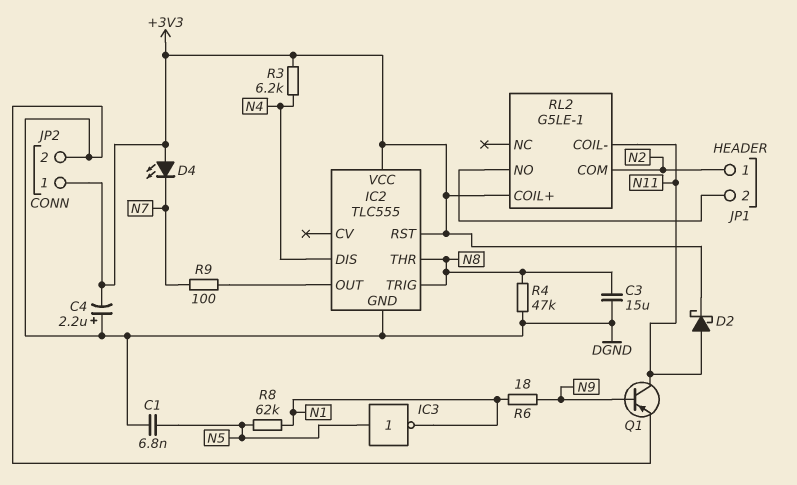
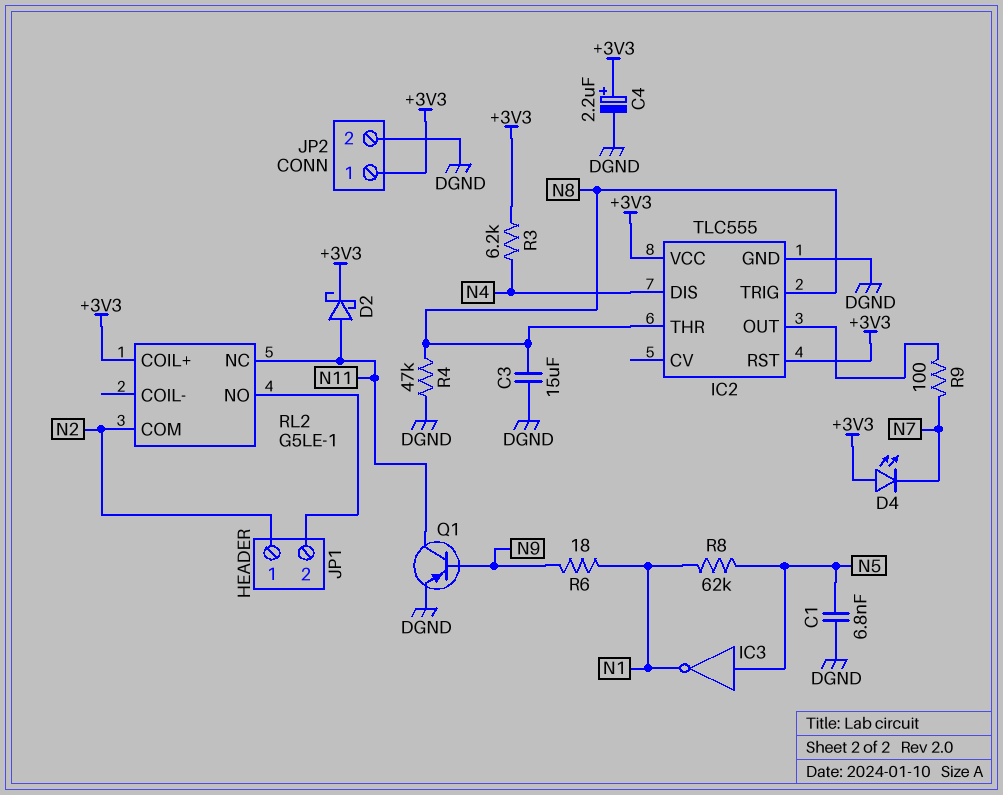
C4: 2.2uF (plus DGND, minus +3V3) -> 2.2uF (plus +3V3, minus DGND)
RL2 pin COIL-: N11 -> none
RL2 pin NC: none -> N11

